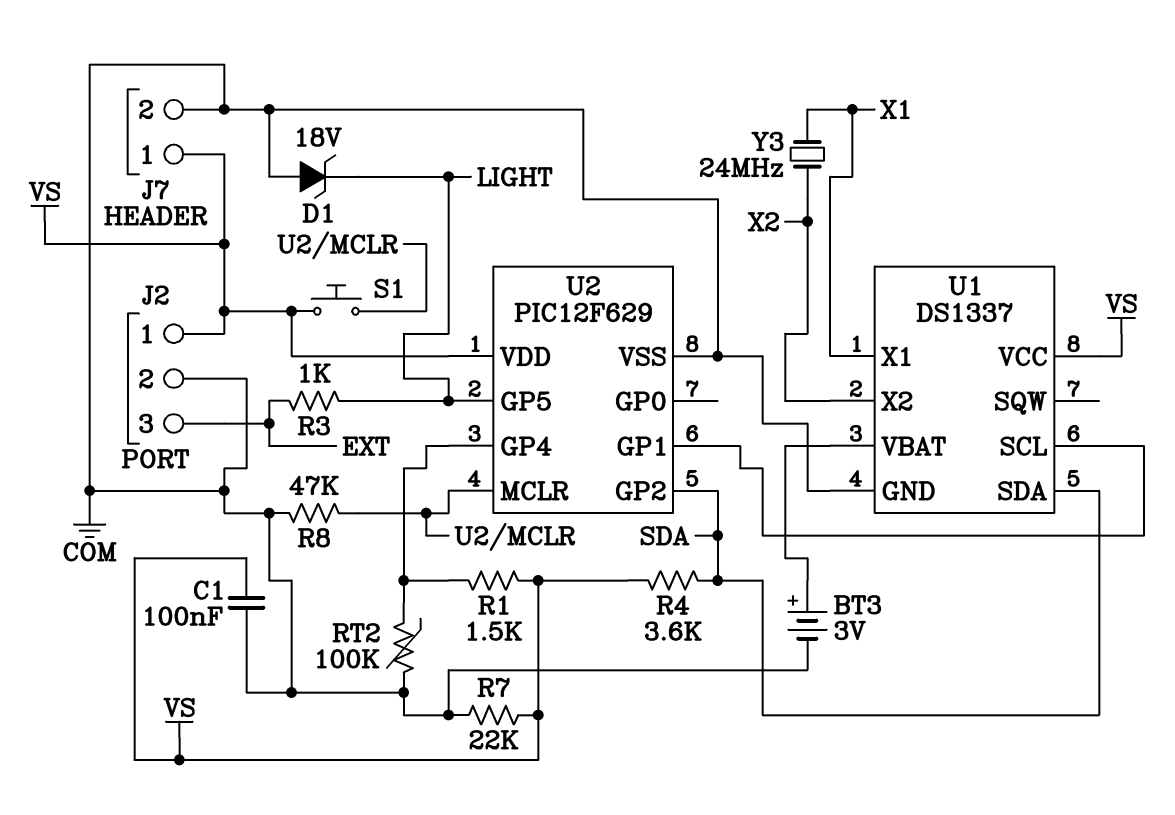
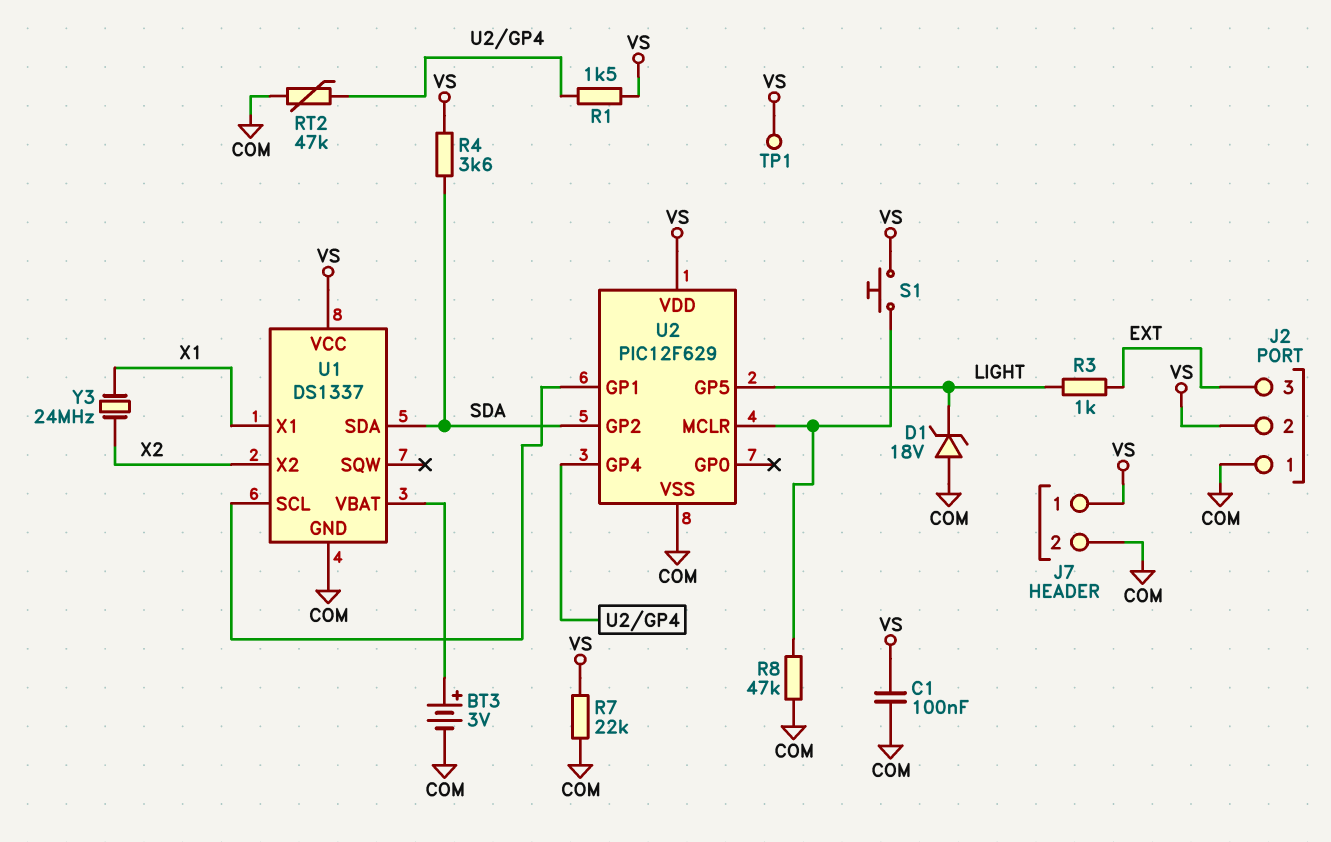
J2 pin 1: VS -> COM
J2 pin 2: COM -> VS
RT2: 100k (COM, U2/GP4) -> 47k (COM, U2/GP4)
TP1: none -> test point (VS)

